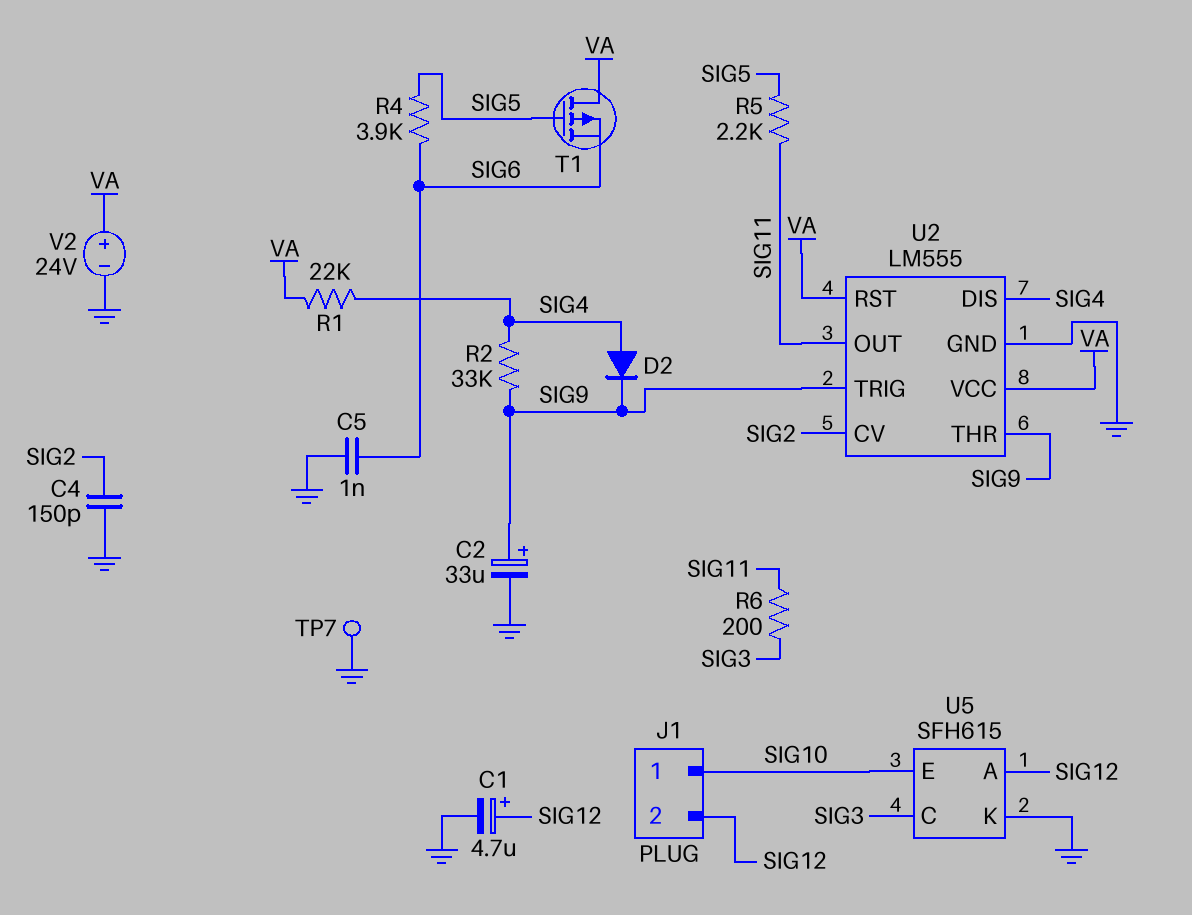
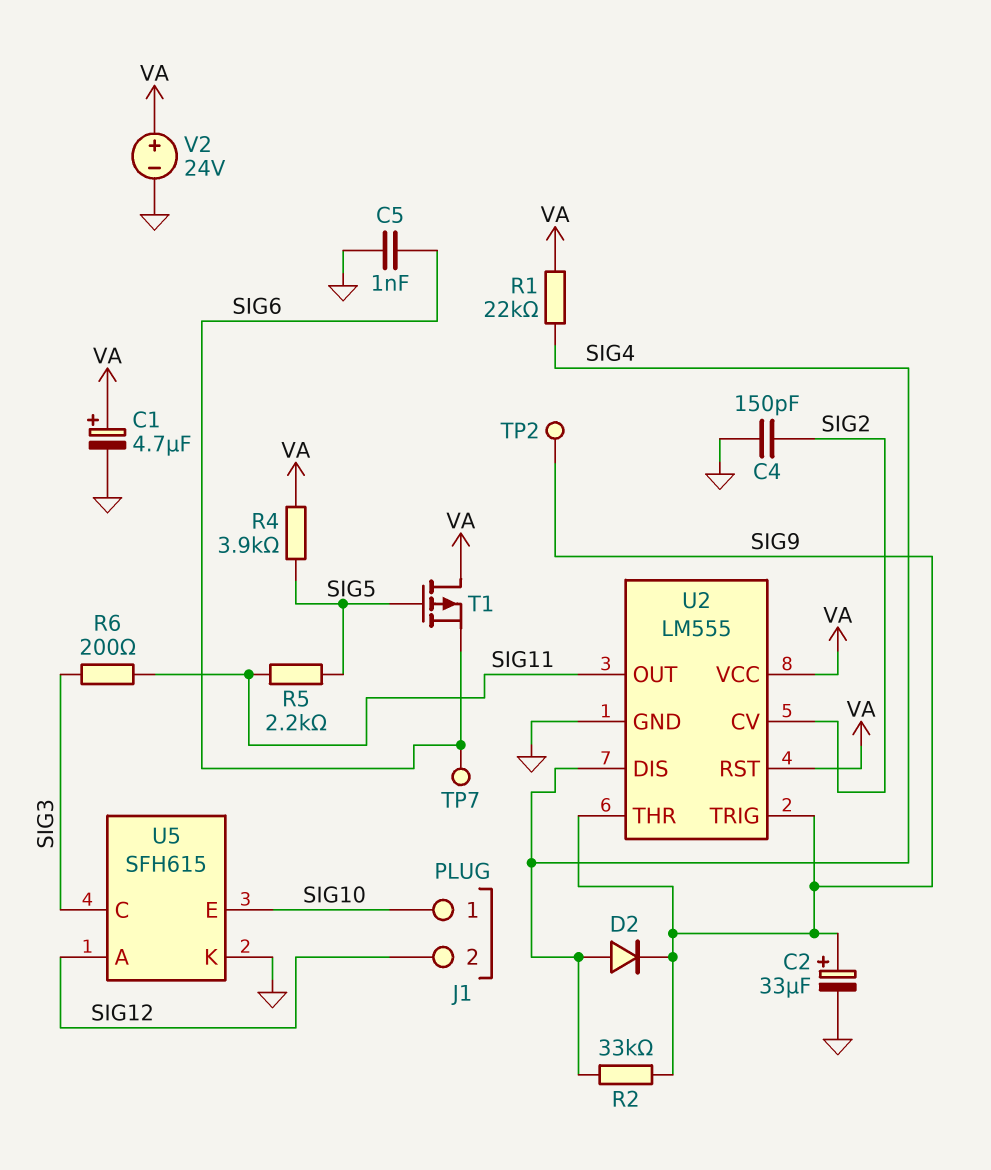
C1: 4.7uF (plus SIG12, minus GND) -> 4.7uF (plus VA, minus GND)
R4: 3.9k (SIG5, SIG6) -> 3.9k (SIG5, VA)
TP2: none -> test point (SIG9)
TP7: test point (GND) -> test point (SIG6)

